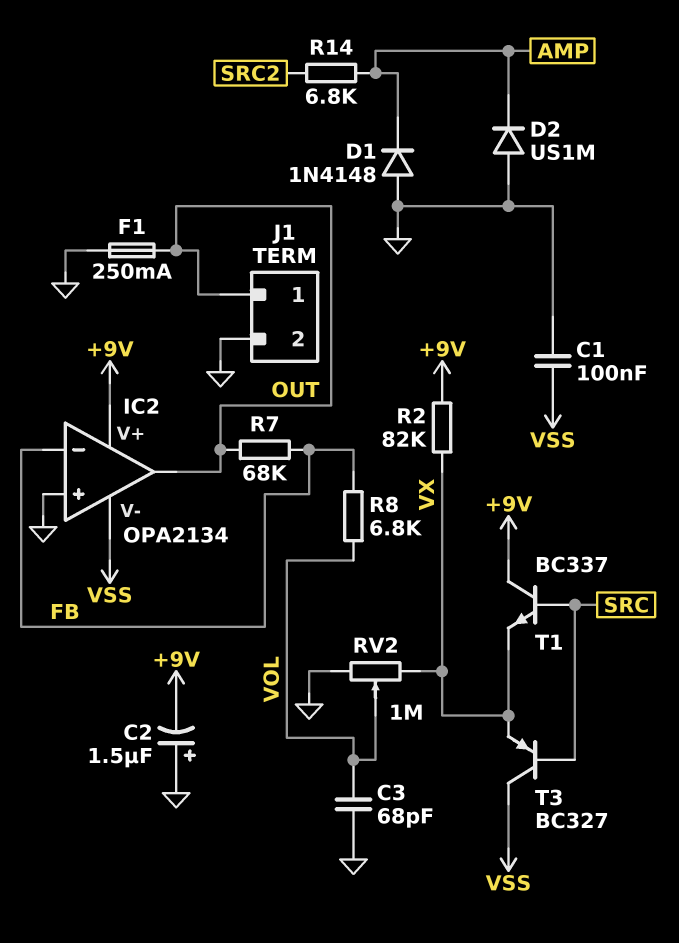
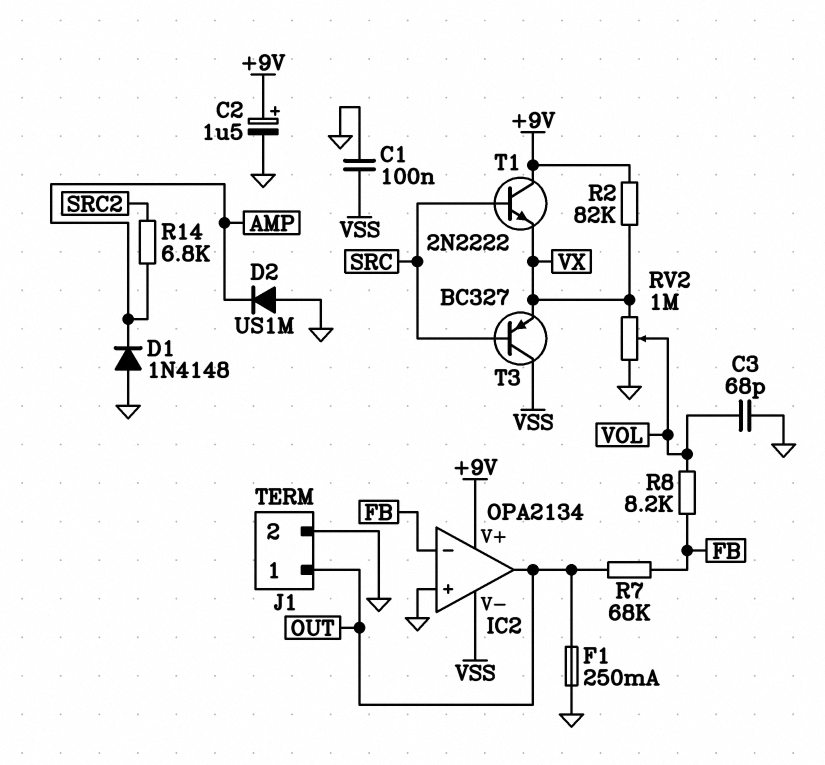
C2: 1.5uF (plus GND, minus +9V) -> 1.5uF (plus +9V, minus GND)
R8: 6.8k (FB, VOL) -> 8.2k (FB, VOL)
T1: NPN BC337 (B SRC, C +9V, E VX) -> NPN 2N2222 (B SRC, C +9V, E VX)

